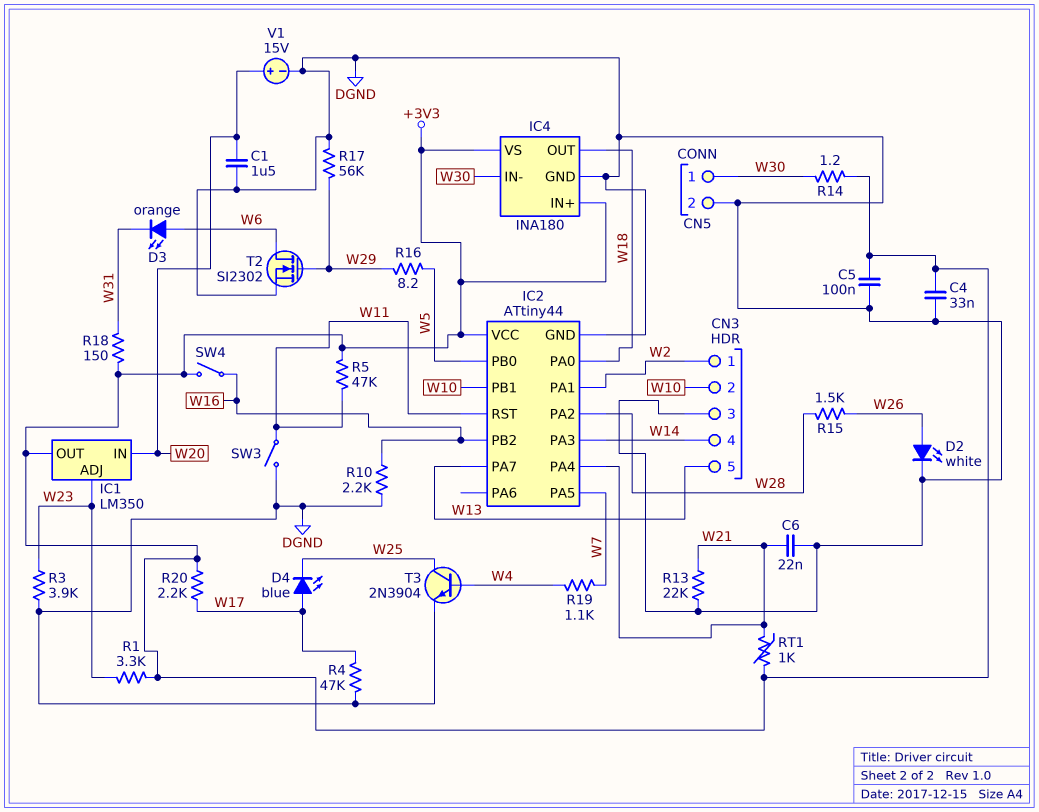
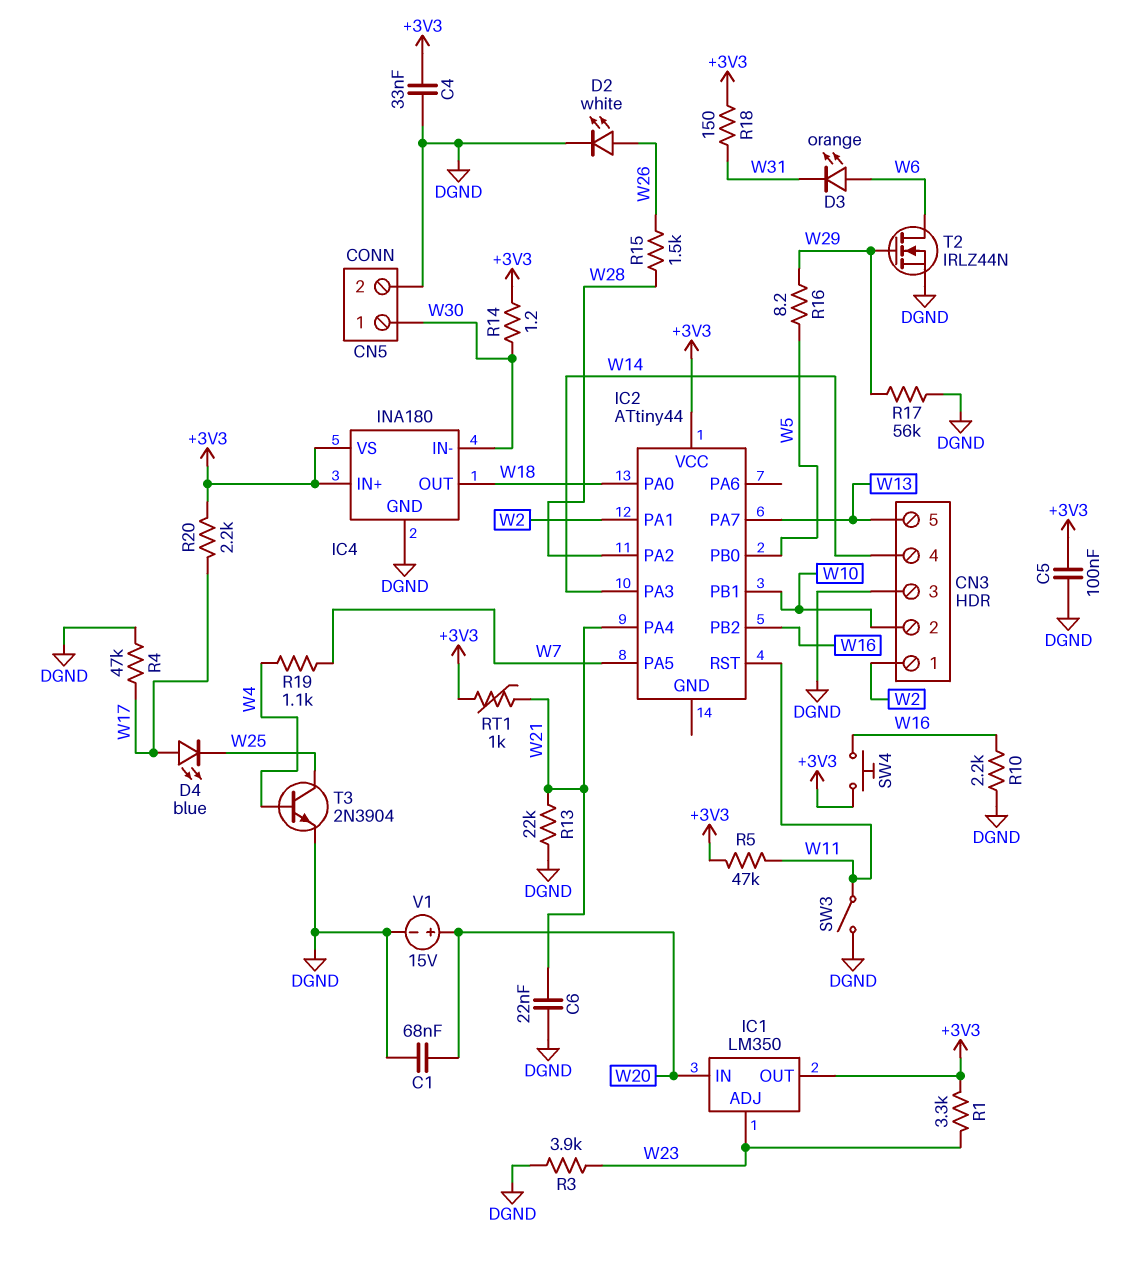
C1: 1.5uF (DGND, W20) -> 68nF (DGND, W20)
IC2 pin GND: DGND -> none
SW4: switch (+3V3, W16) -> button (+3V3, W16)
T2: NMOS SI2302 (G W29, D W6, S DGND) -> NMOS IRLZ44N (G W29, D W6, S DGND)

